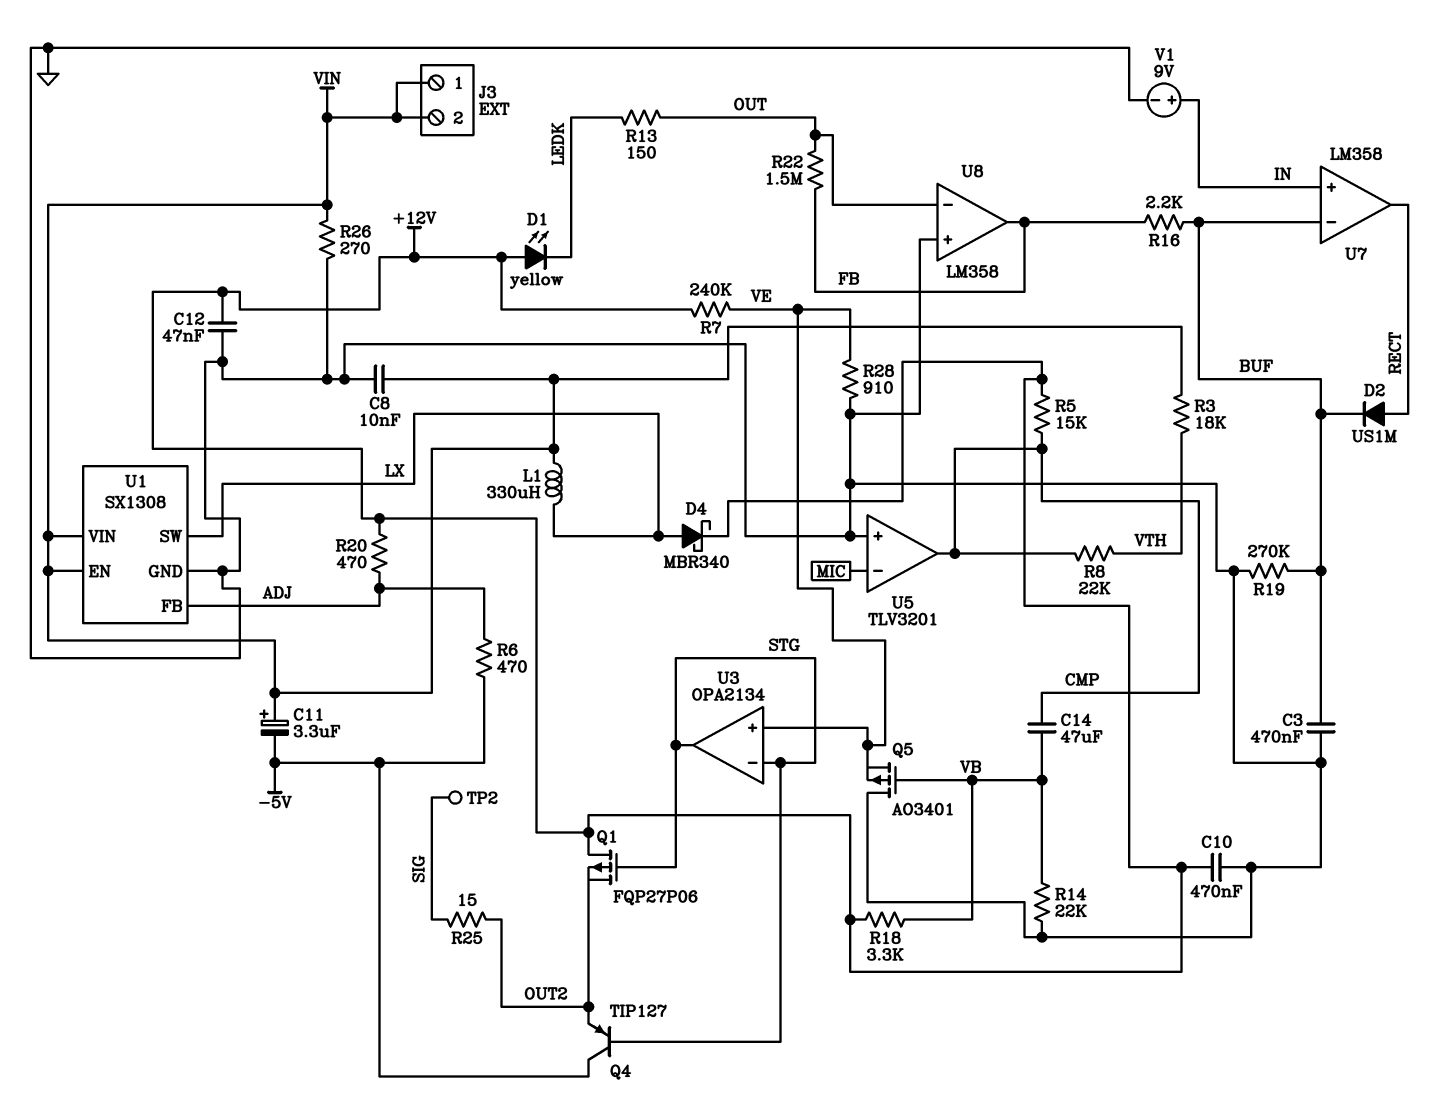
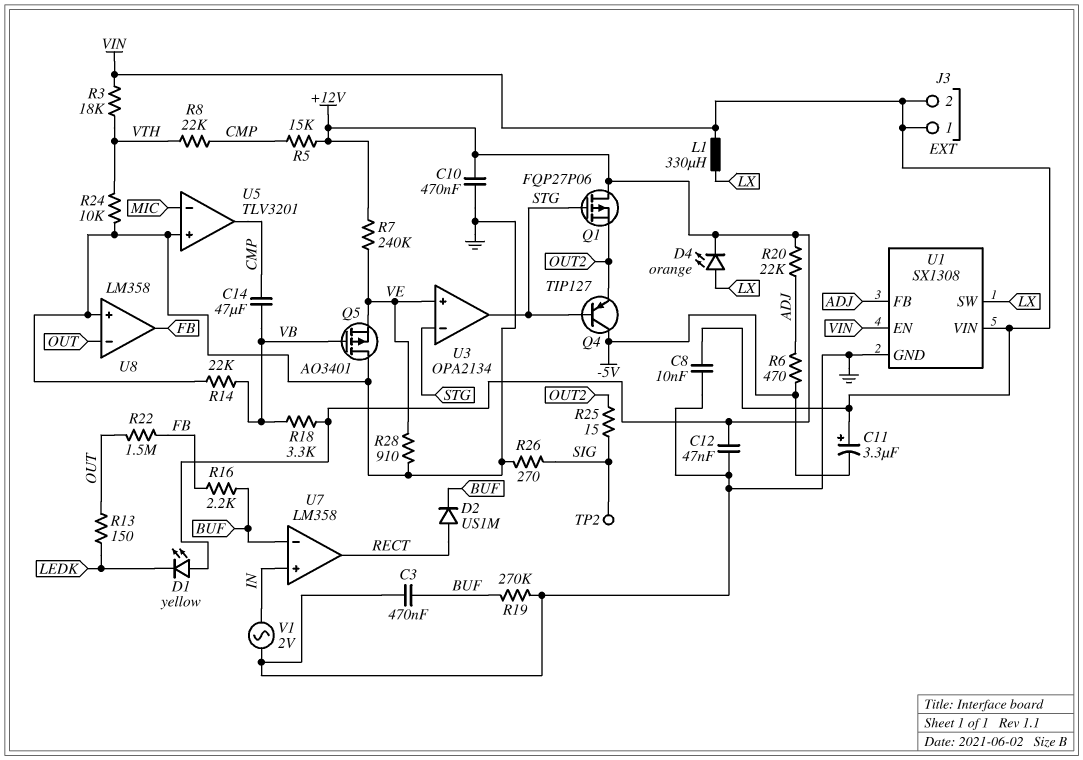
D4: schottky MBR340 (A LX, K +12V) -> LED orange (A LX, K +12V)
R20: 470 (+12V, ADJ) -> 22k (+12V, ADJ)
R24: none -> 10k (GND, VTH)
R26: 270 (GND, VIN) -> 270 (GND, SIG)
V1: 9V (plus IN, minus GND) -> AC 2V (GND, IN)

